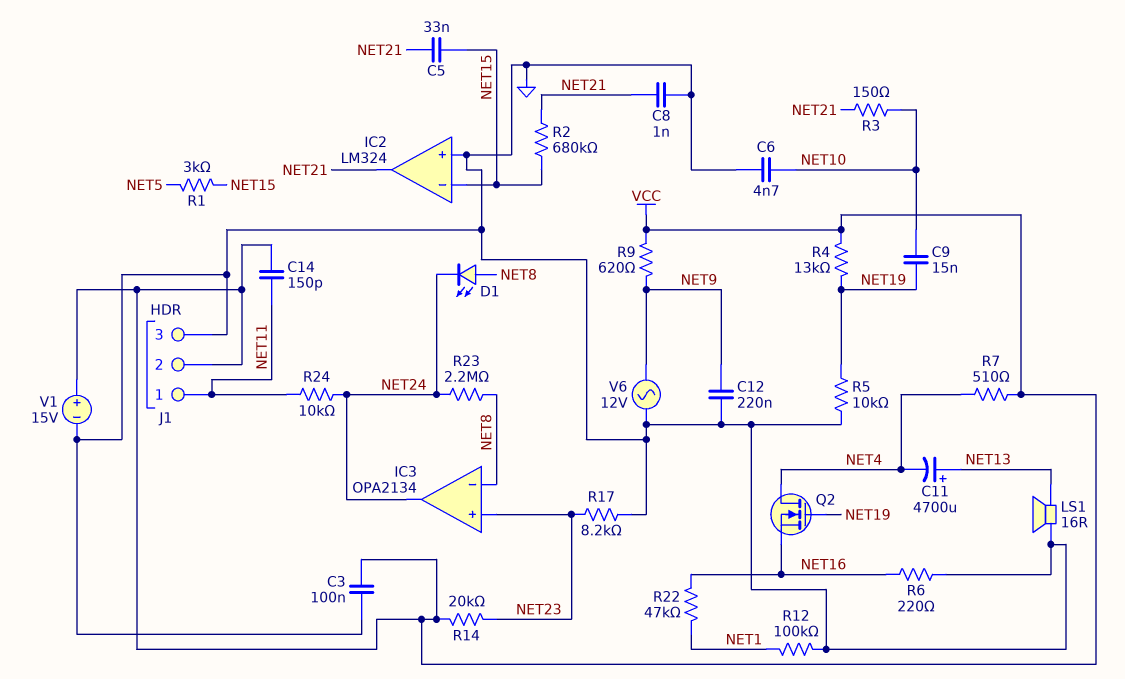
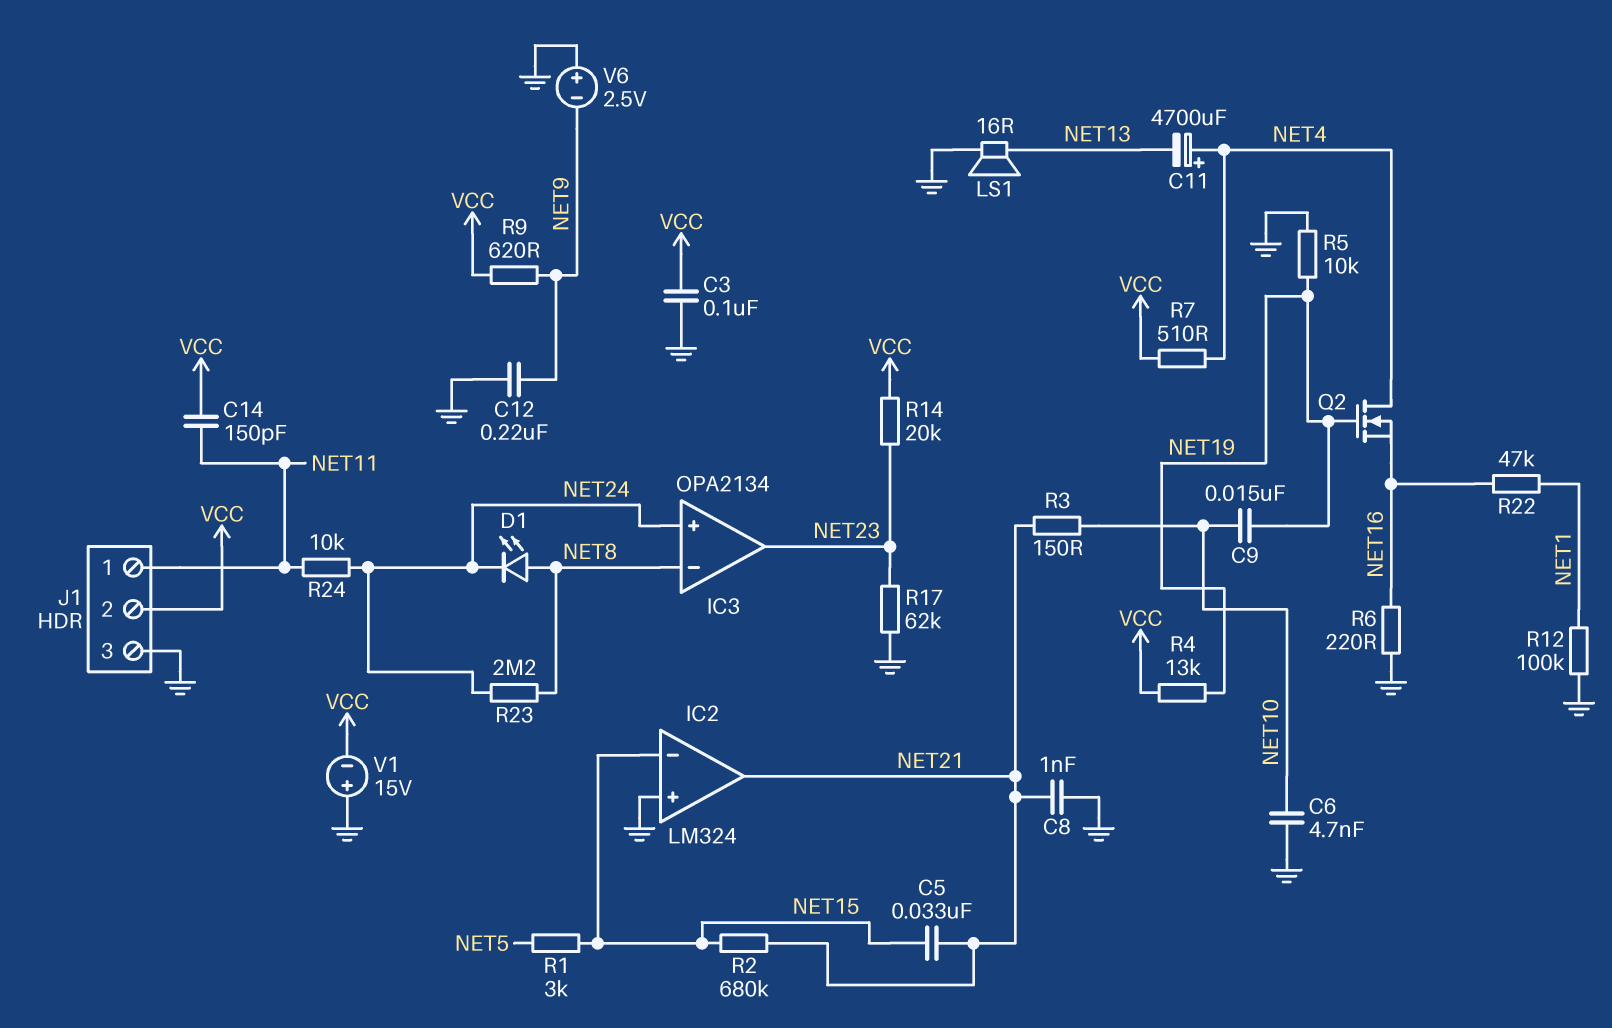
C11: 4700uF (plus NET13, minus NET4) -> 4700uF (plus NET4, minus NET13)
IC3 pin in+: NET23 -> NET24
IC3 pin out: NET24 -> NET23
R17: 8.2k (GND, NET23) -> 62k (GND, NET23)
V1: 15V (plus VCC, minus GND) -> 15V (plus GND, minus VCC)
V6: AC 12V (GND, NET9) -> 2.5V (plus GND, minus NET9)

